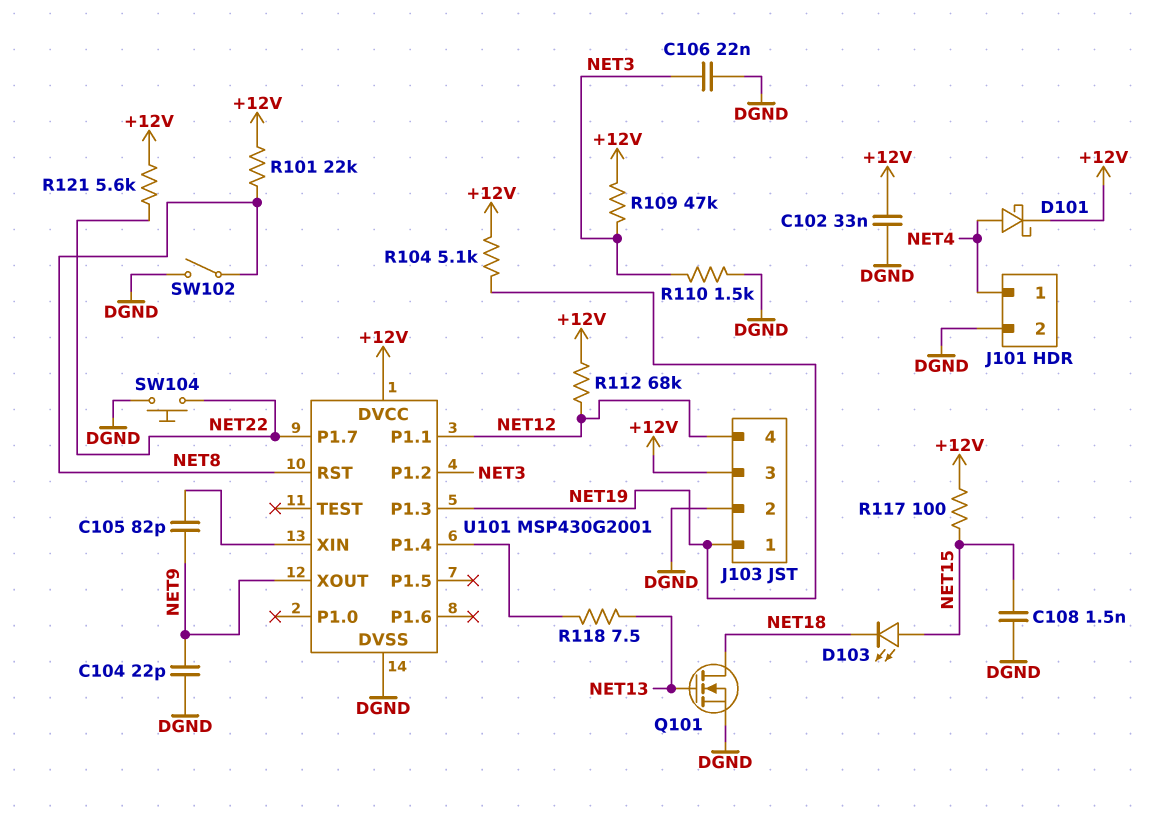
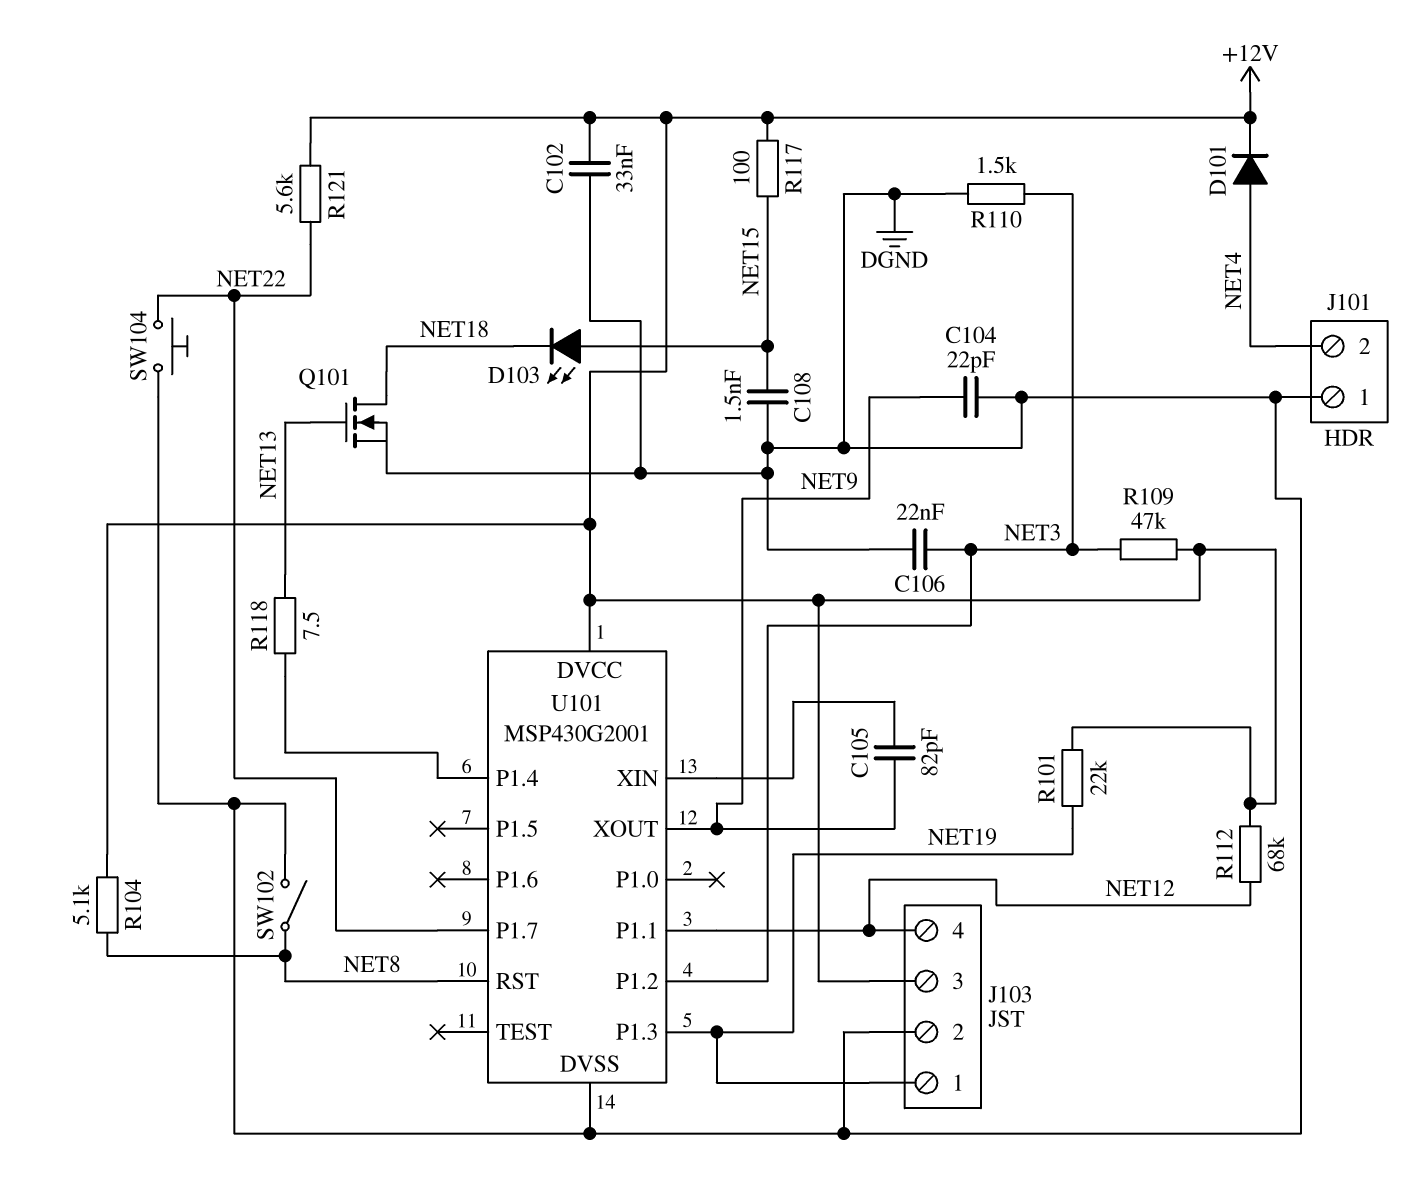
D101: schottky (A NET4, K +12V) -> diode (A NET4, K +12V)
J101 pin 1: NET4 -> DGND
J101 pin 2: DGND -> NET4
R101: 22k (+12V, NET8) -> 22k (+12V, NET19)
R104: 5.1k (+12V, NET19) -> 5.1k (+12V, NET8)

